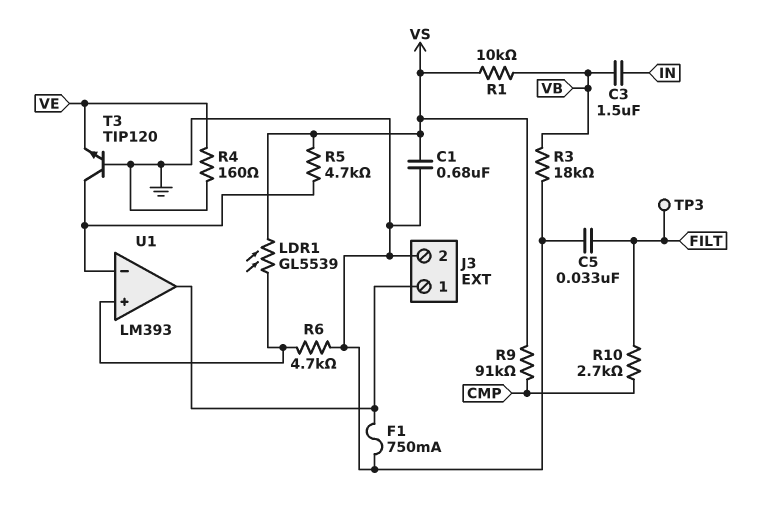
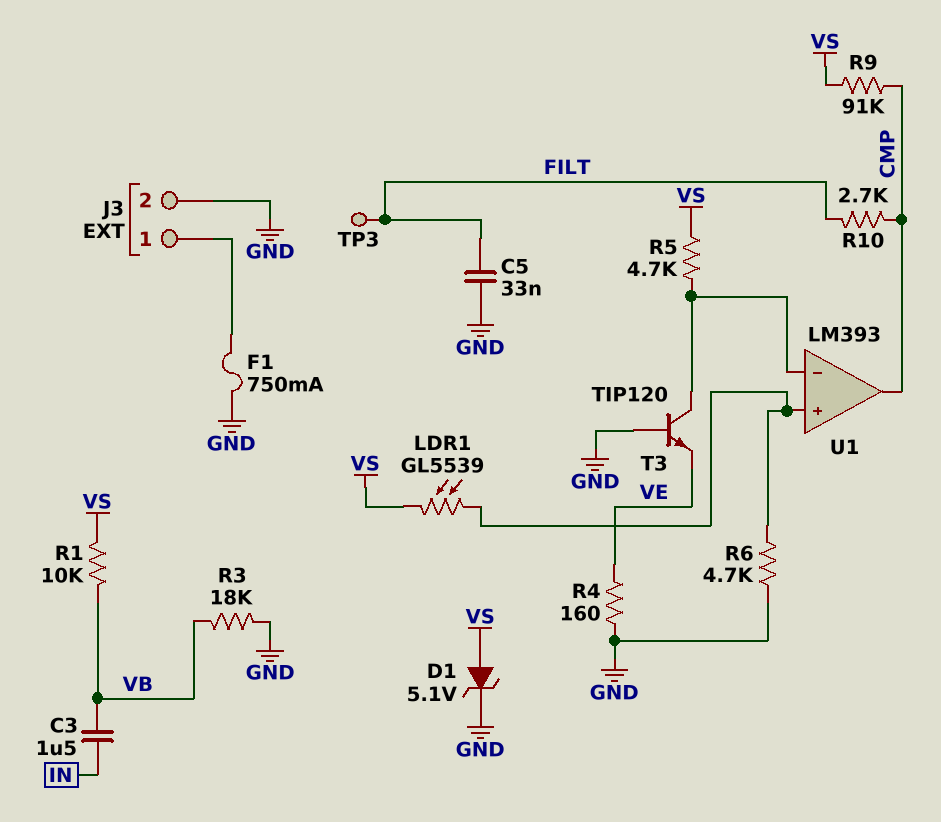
C1: 680nF (GND, VS) -> none
D1: none -> zener 5.1V (A VS, K GND)
U1 pin out: J3/1 -> CMP

